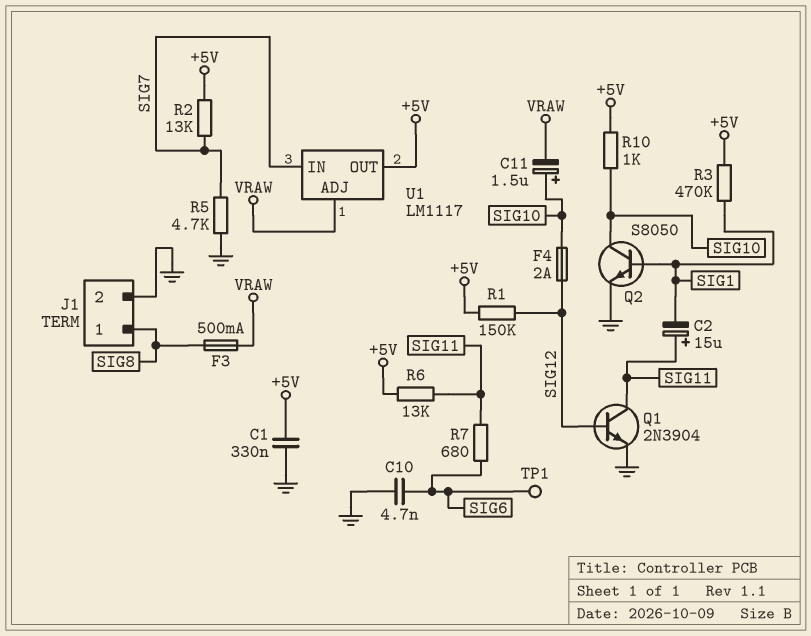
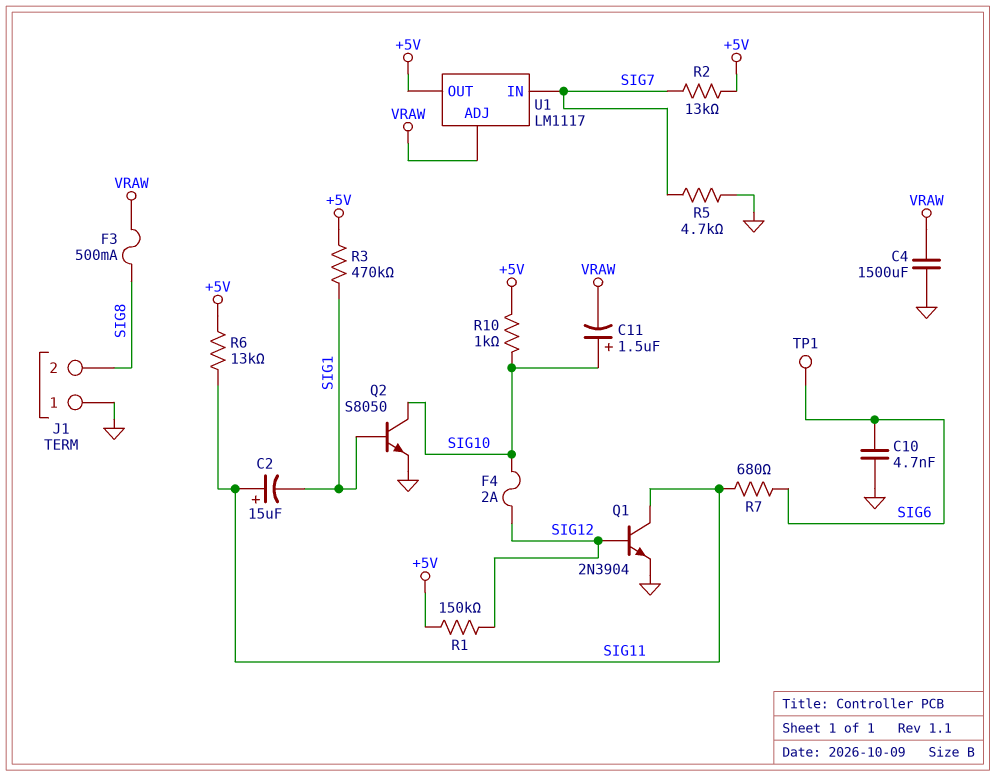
C1: 330nF (+5V, GND) -> none
C4: none -> 1500uF (GND, VRAW)
J1 pin 1: SIG8 -> GND
J1 pin 2: GND -> SIG8

